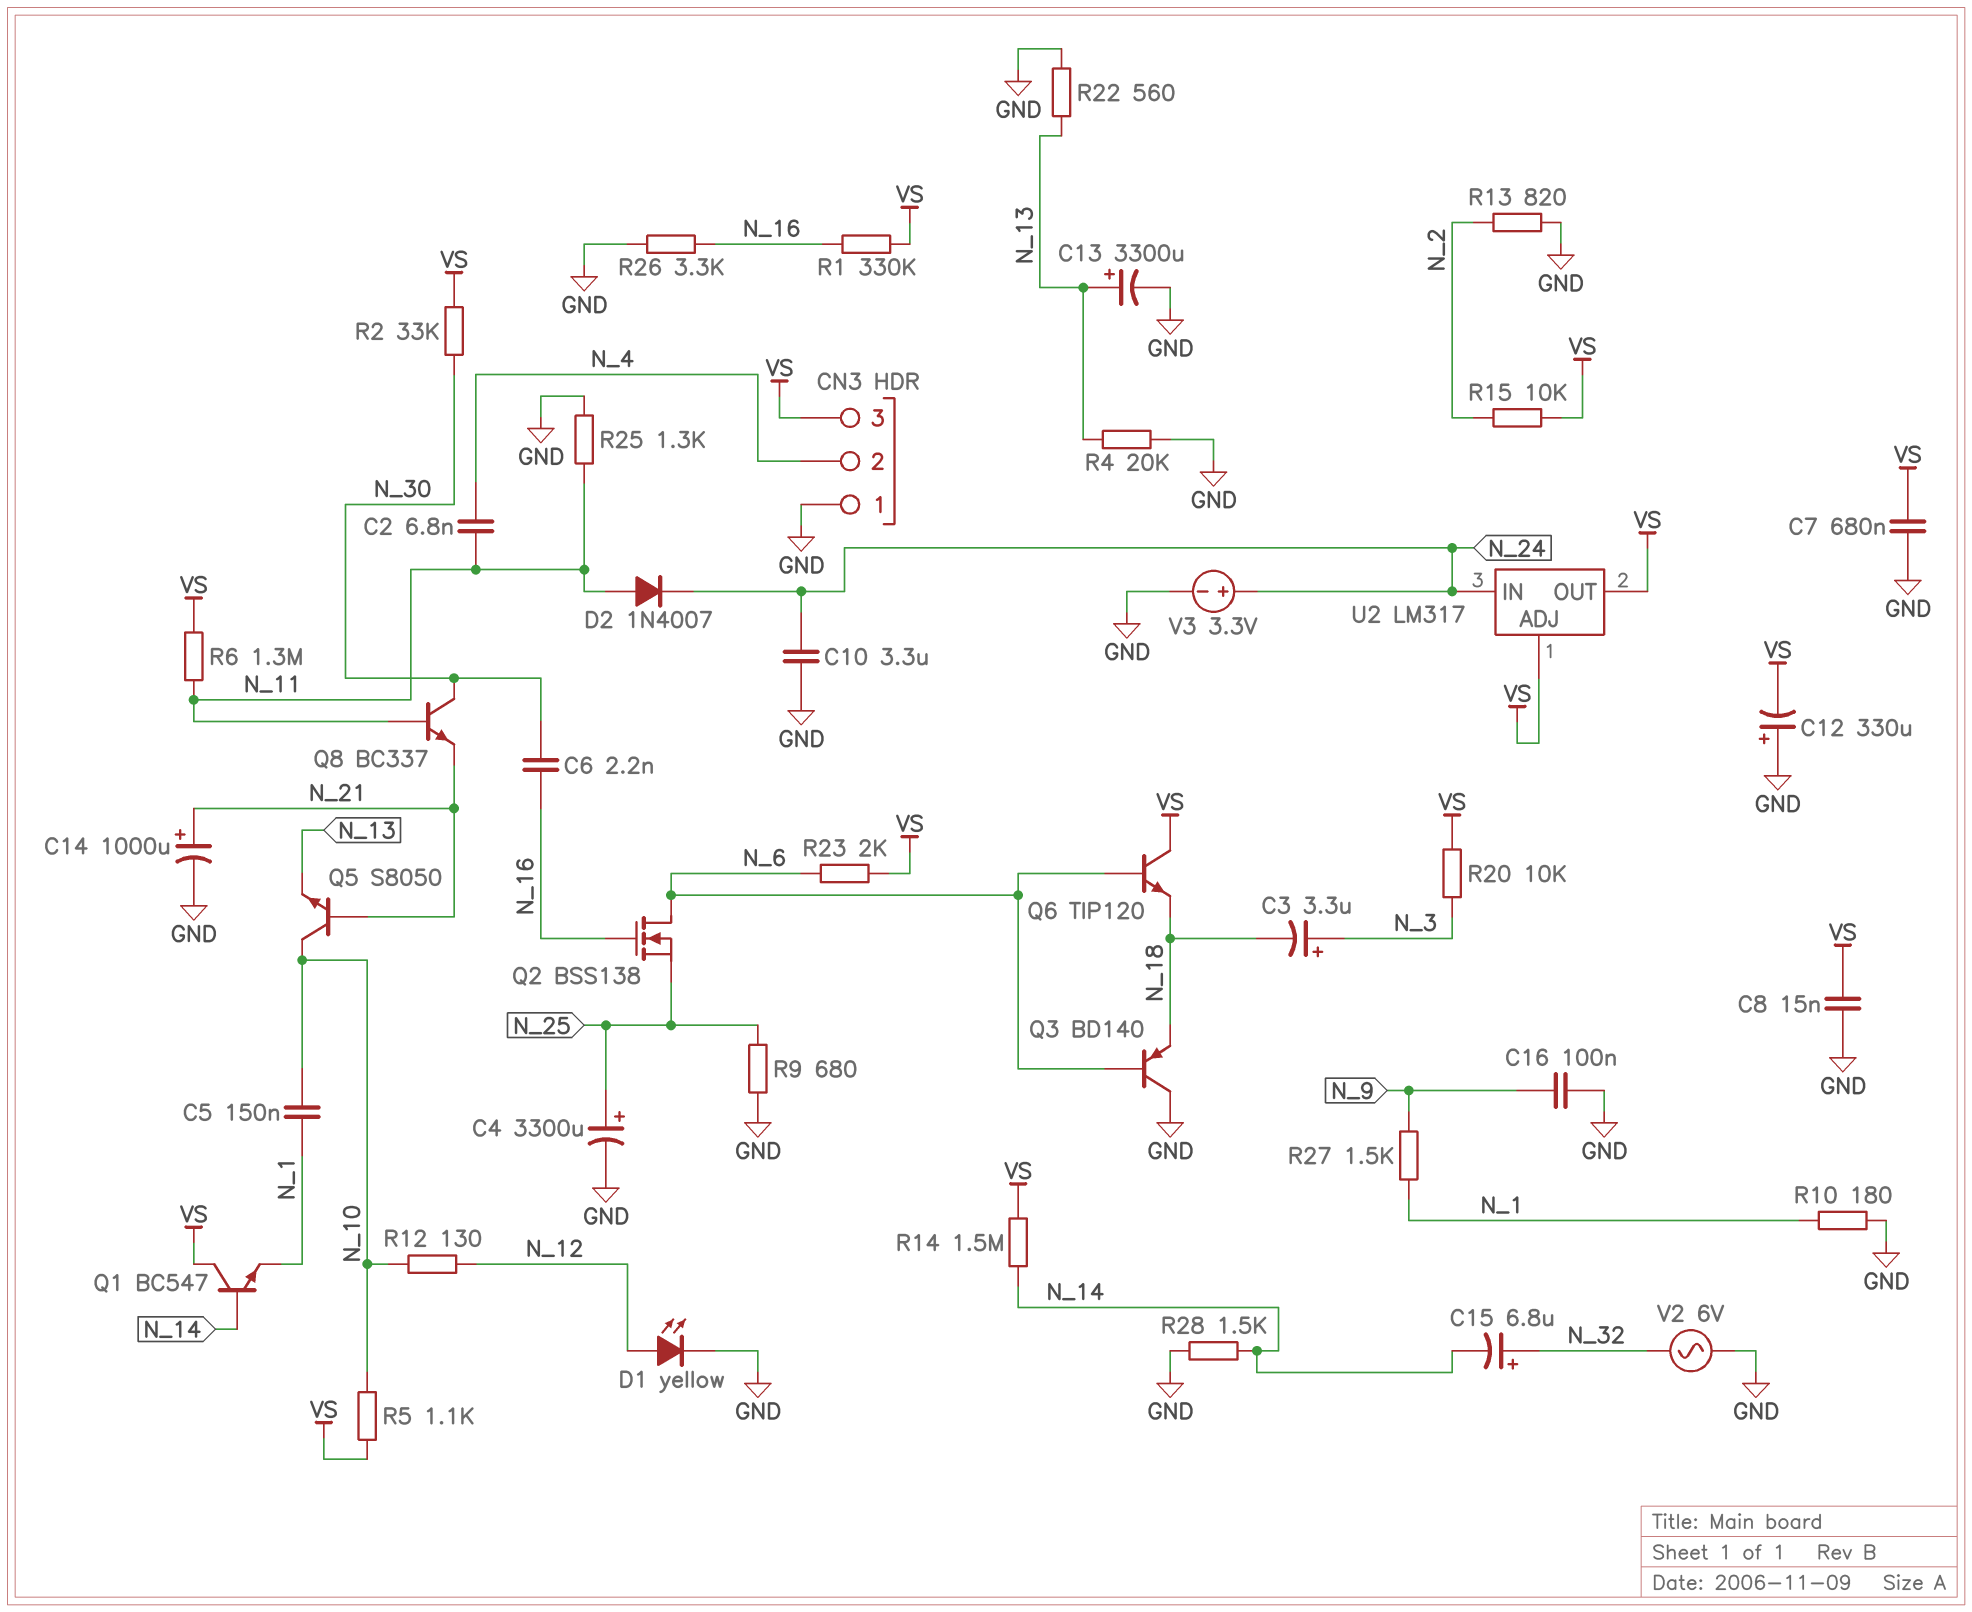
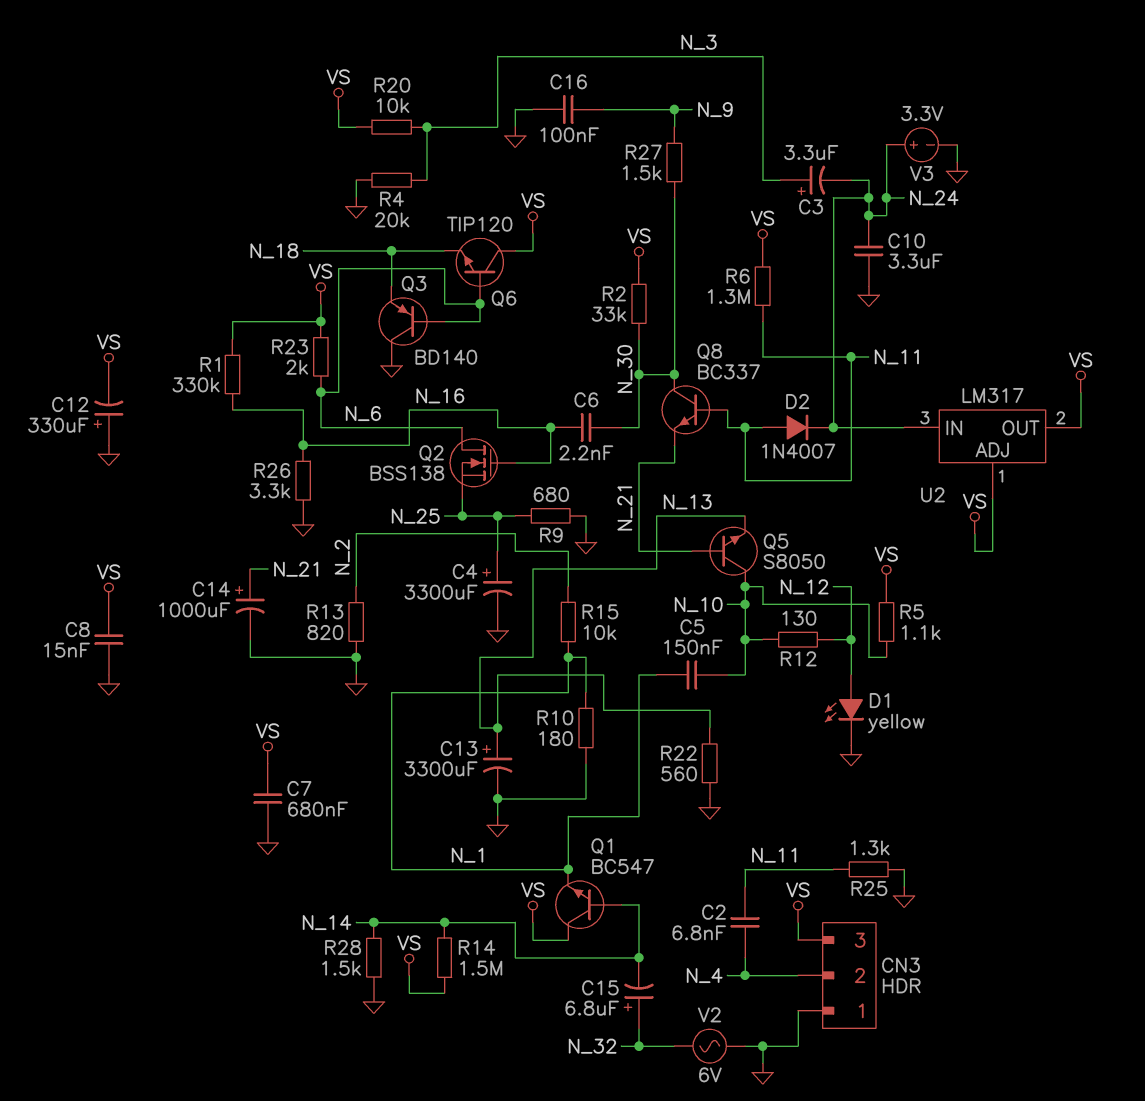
C3: 3.3uF (plus N_3, minus N_18) -> 3.3uF (plus N_3, minus N_24)
R4: 20k (GND, N_13) -> 20k (GND, N_3)
R15: 10k (N_2, VS) -> 10k (N_1, N_2)
R27: 1.5k (N_1, N_9) -> 1.5k (N_9, N_30)

